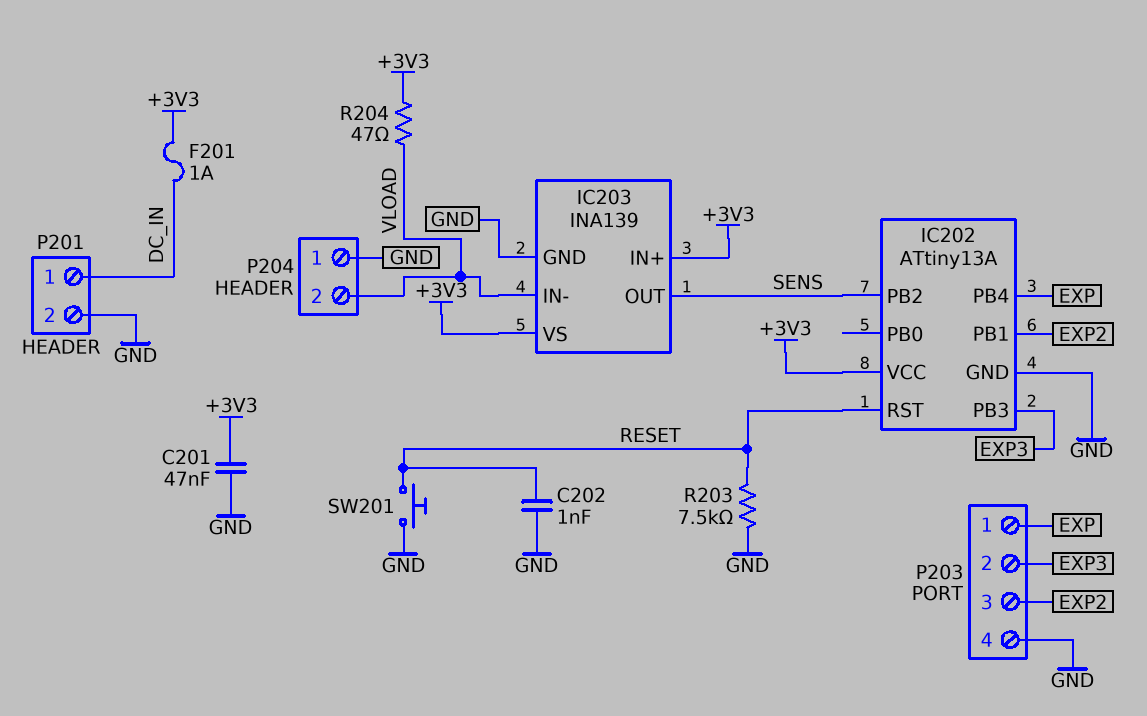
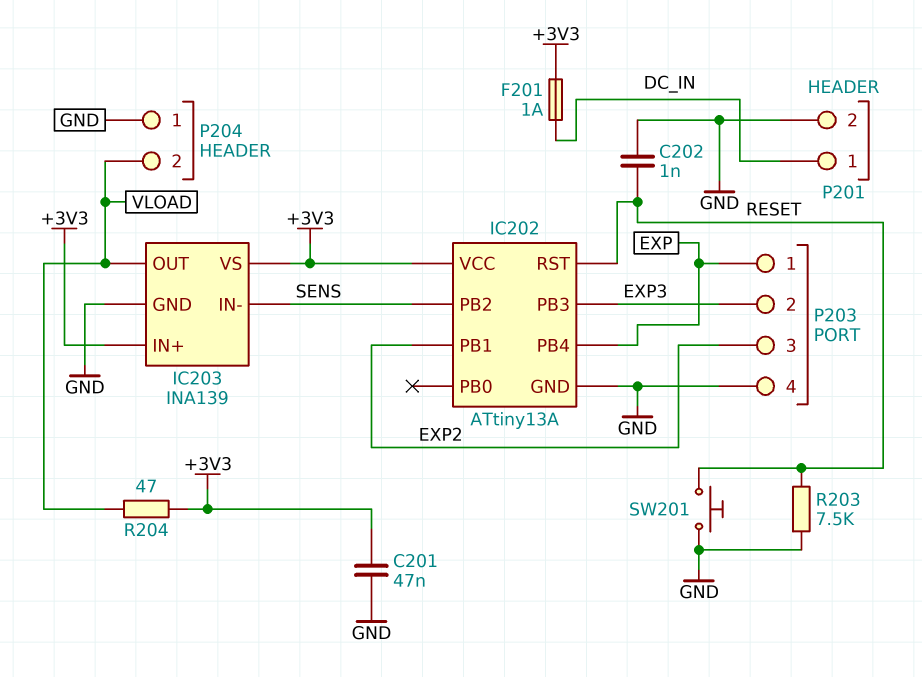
IC203 pin IN-: VLOAD -> SENS
IC203 pin OUT: SENS -> VLOAD

